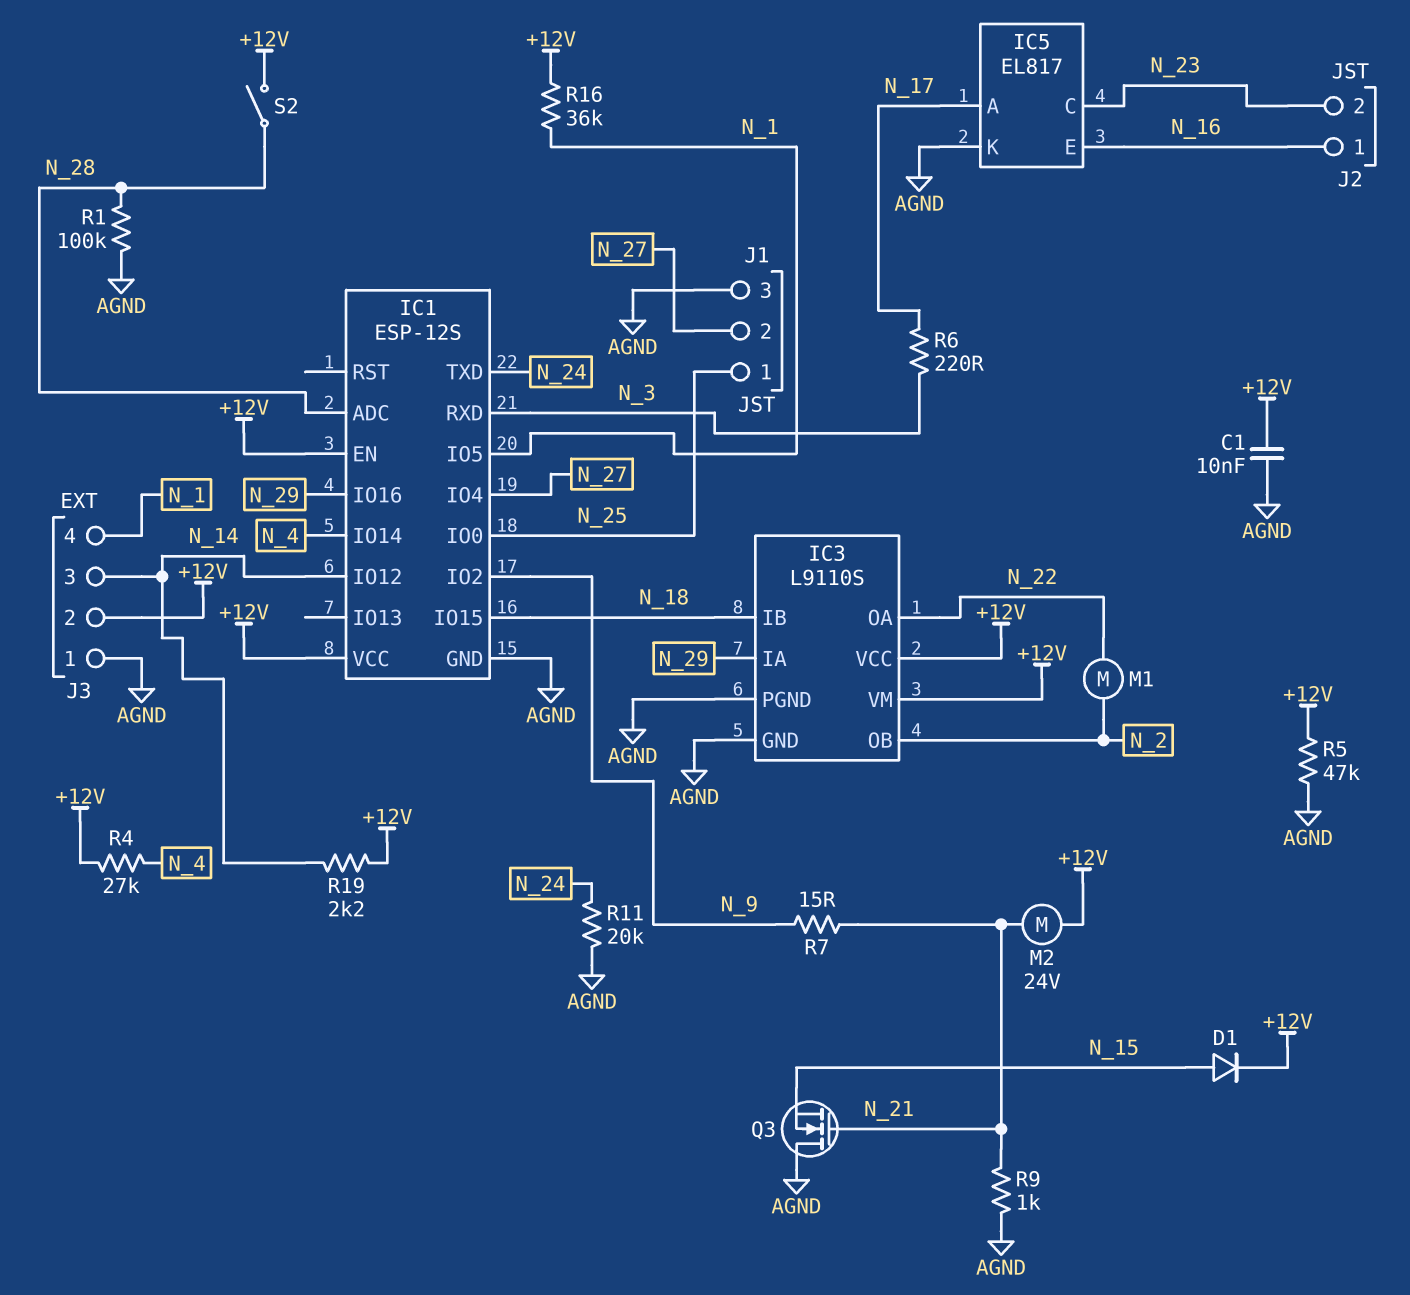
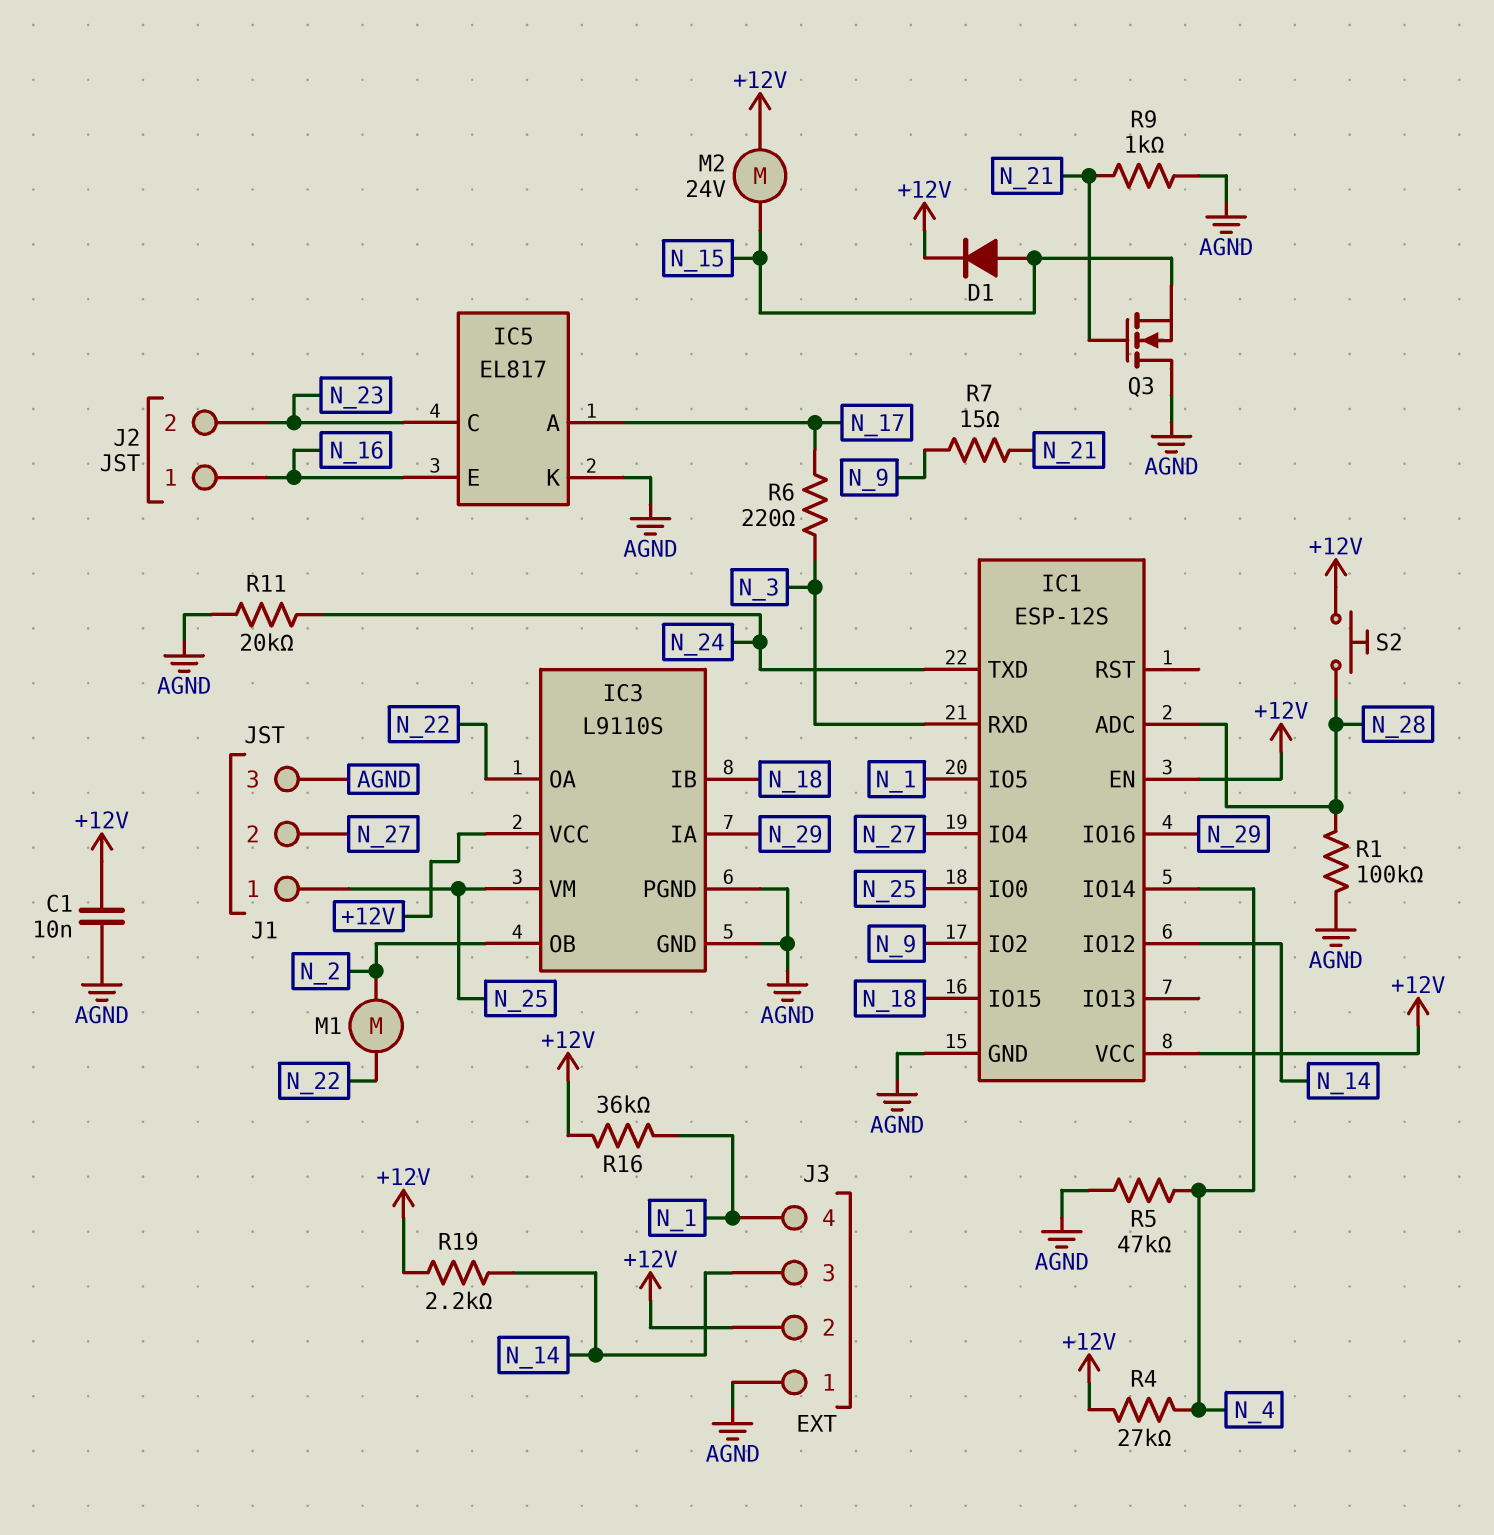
IC3 pin VM: +12V -> N_25
M2: motor 24V (+12V, N_21) -> motor 24V (+12V, N_15)
R5: 47k (+12V, AGND) -> 47k (AGND, N_4)
S2: switch (+12V, N_28) -> button (+12V, N_28)

